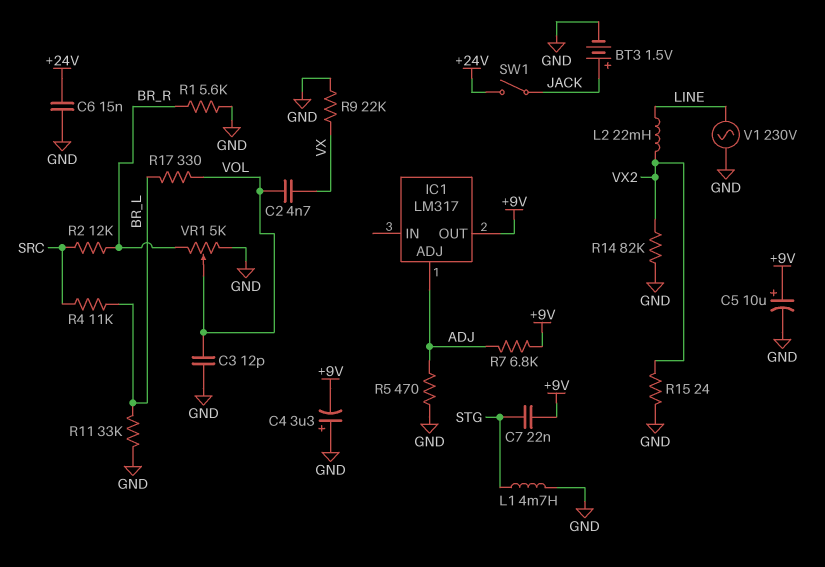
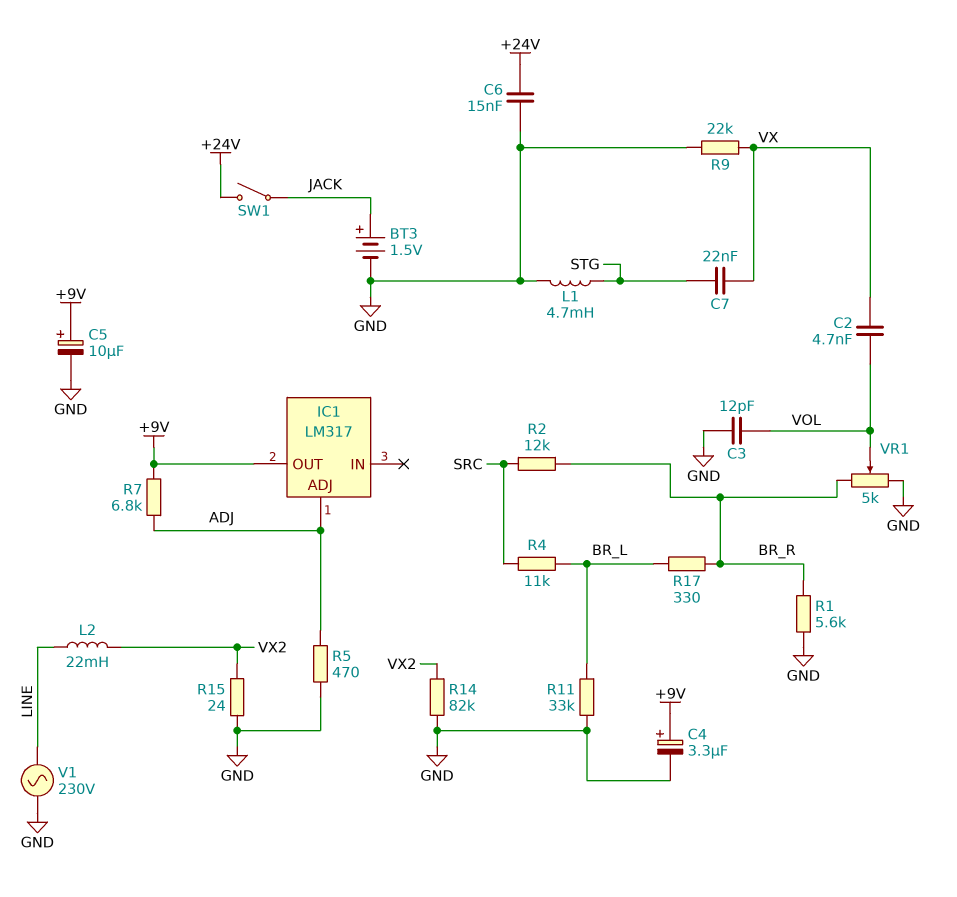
C4: 3.3uF (plus GND, minus +9V) -> 3.3uF (plus +9V, minus GND)
C7: 22nF (+9V, STG) -> 22nF (STG, VX)
R17: 330 (BR_L, VOL) -> 330 (BR_L, BR_R)

